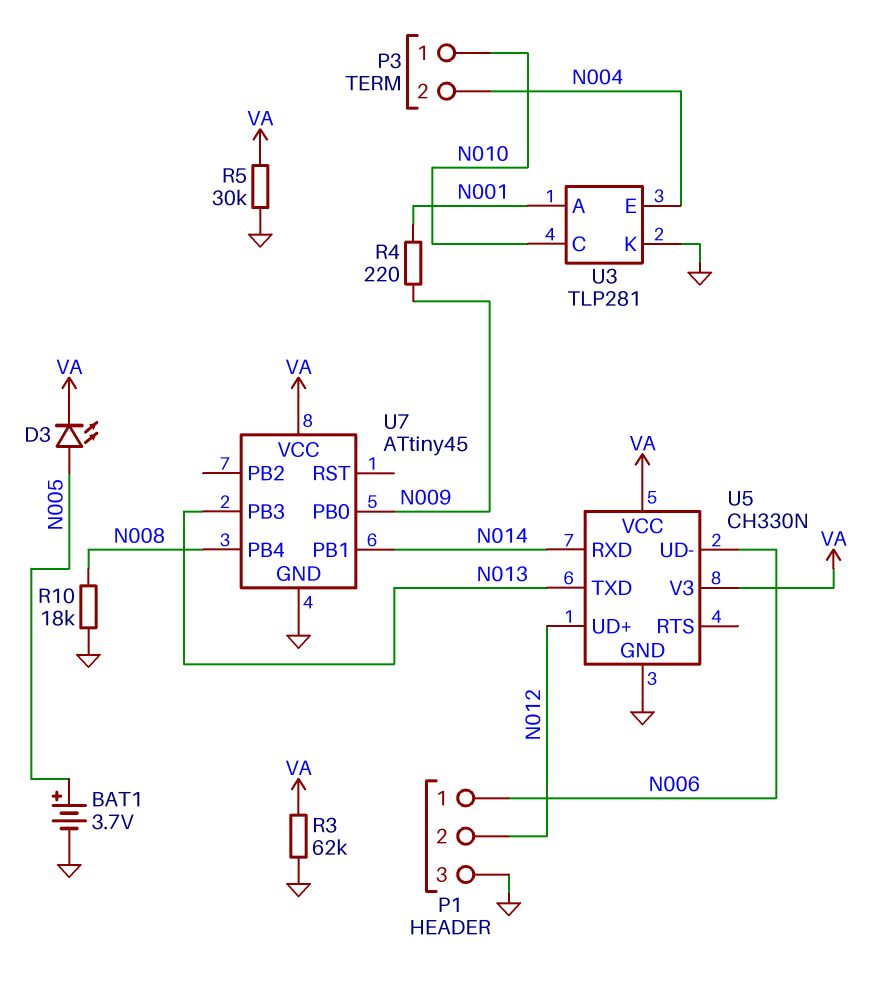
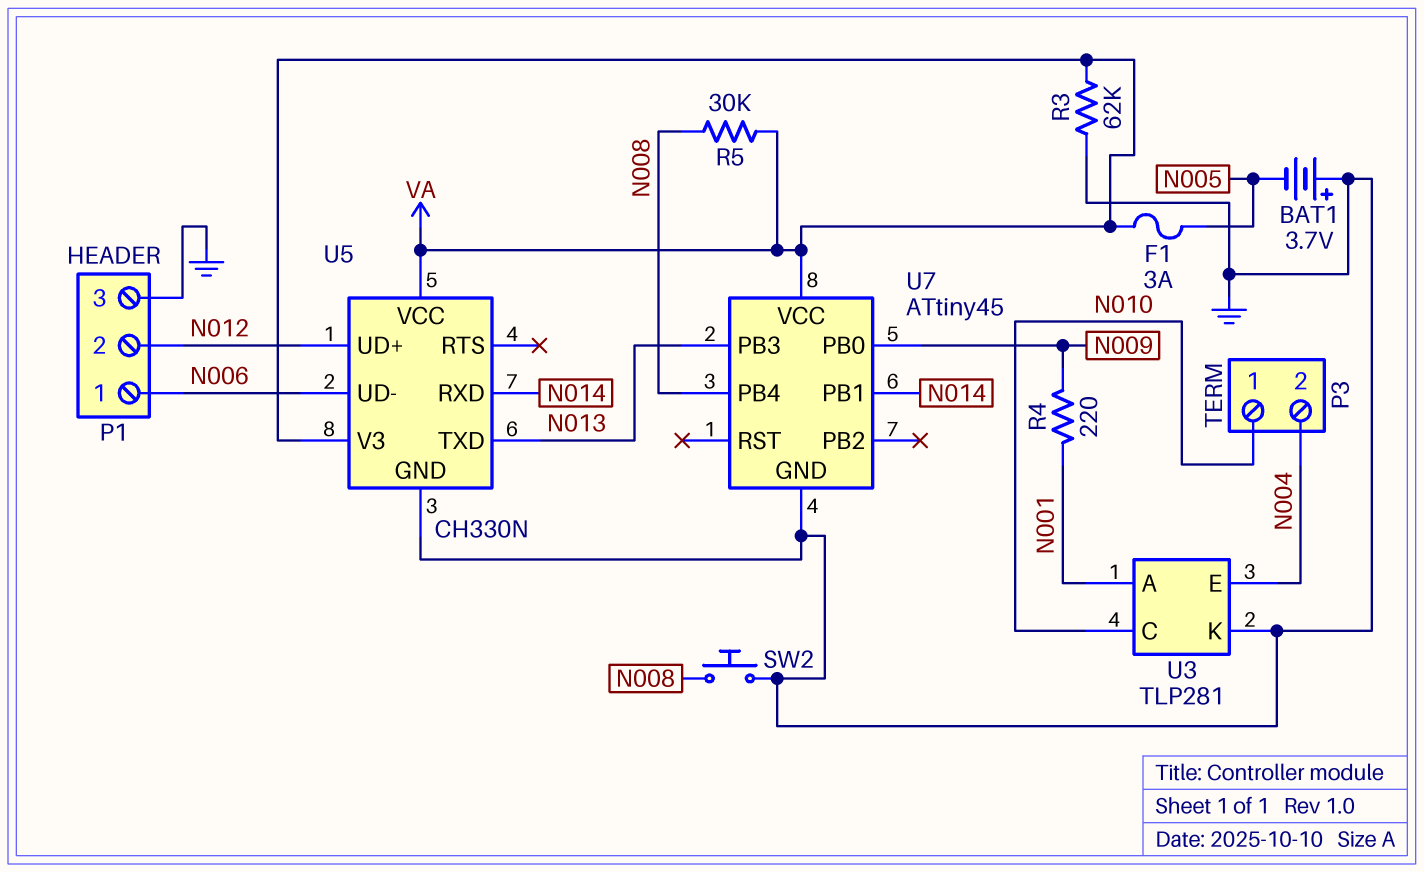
BAT1: 3.7V (plus N005, minus GND) -> 3.7V (plus GND, minus N005)
D3: LED (A N005, K VA) -> none
F1: none -> 3A (N005, VA)
R5: 30k (GND, VA) -> 30k (N008, VA)
R10: 18k (GND, N008) -> none
SW2: none -> button (GND, N008)

